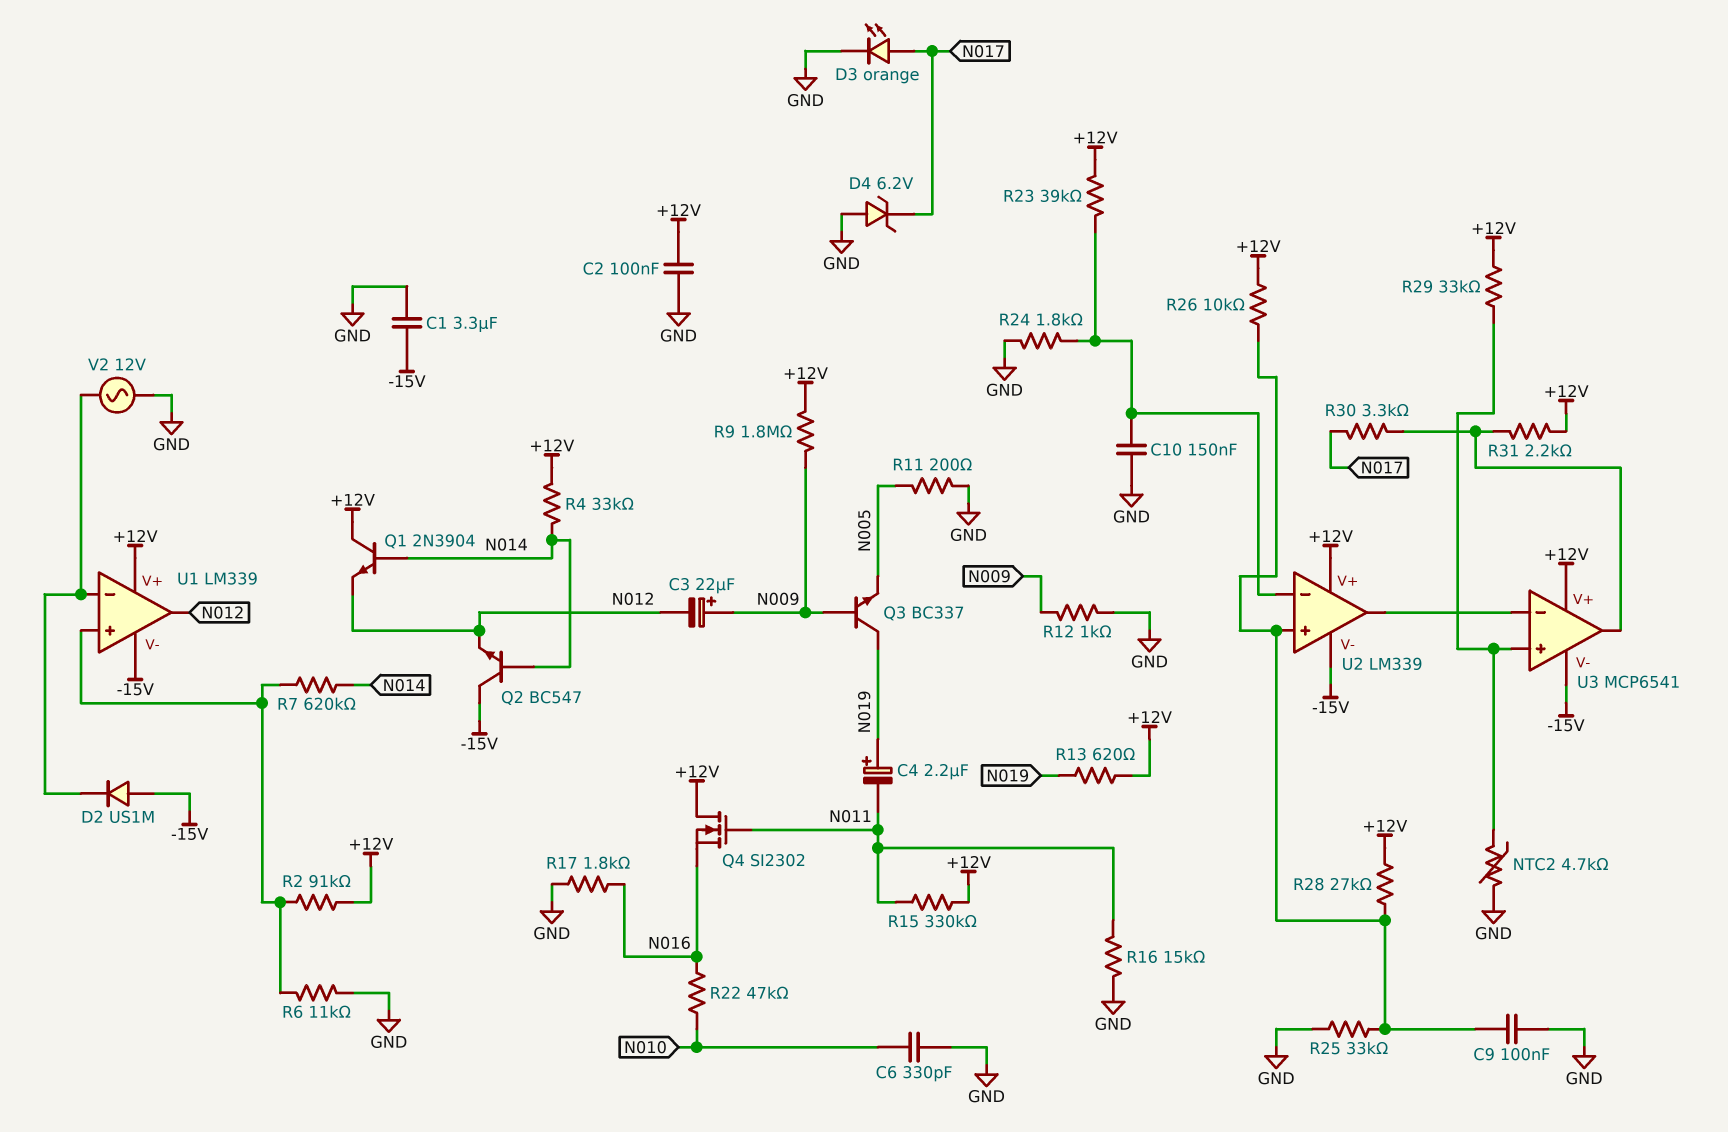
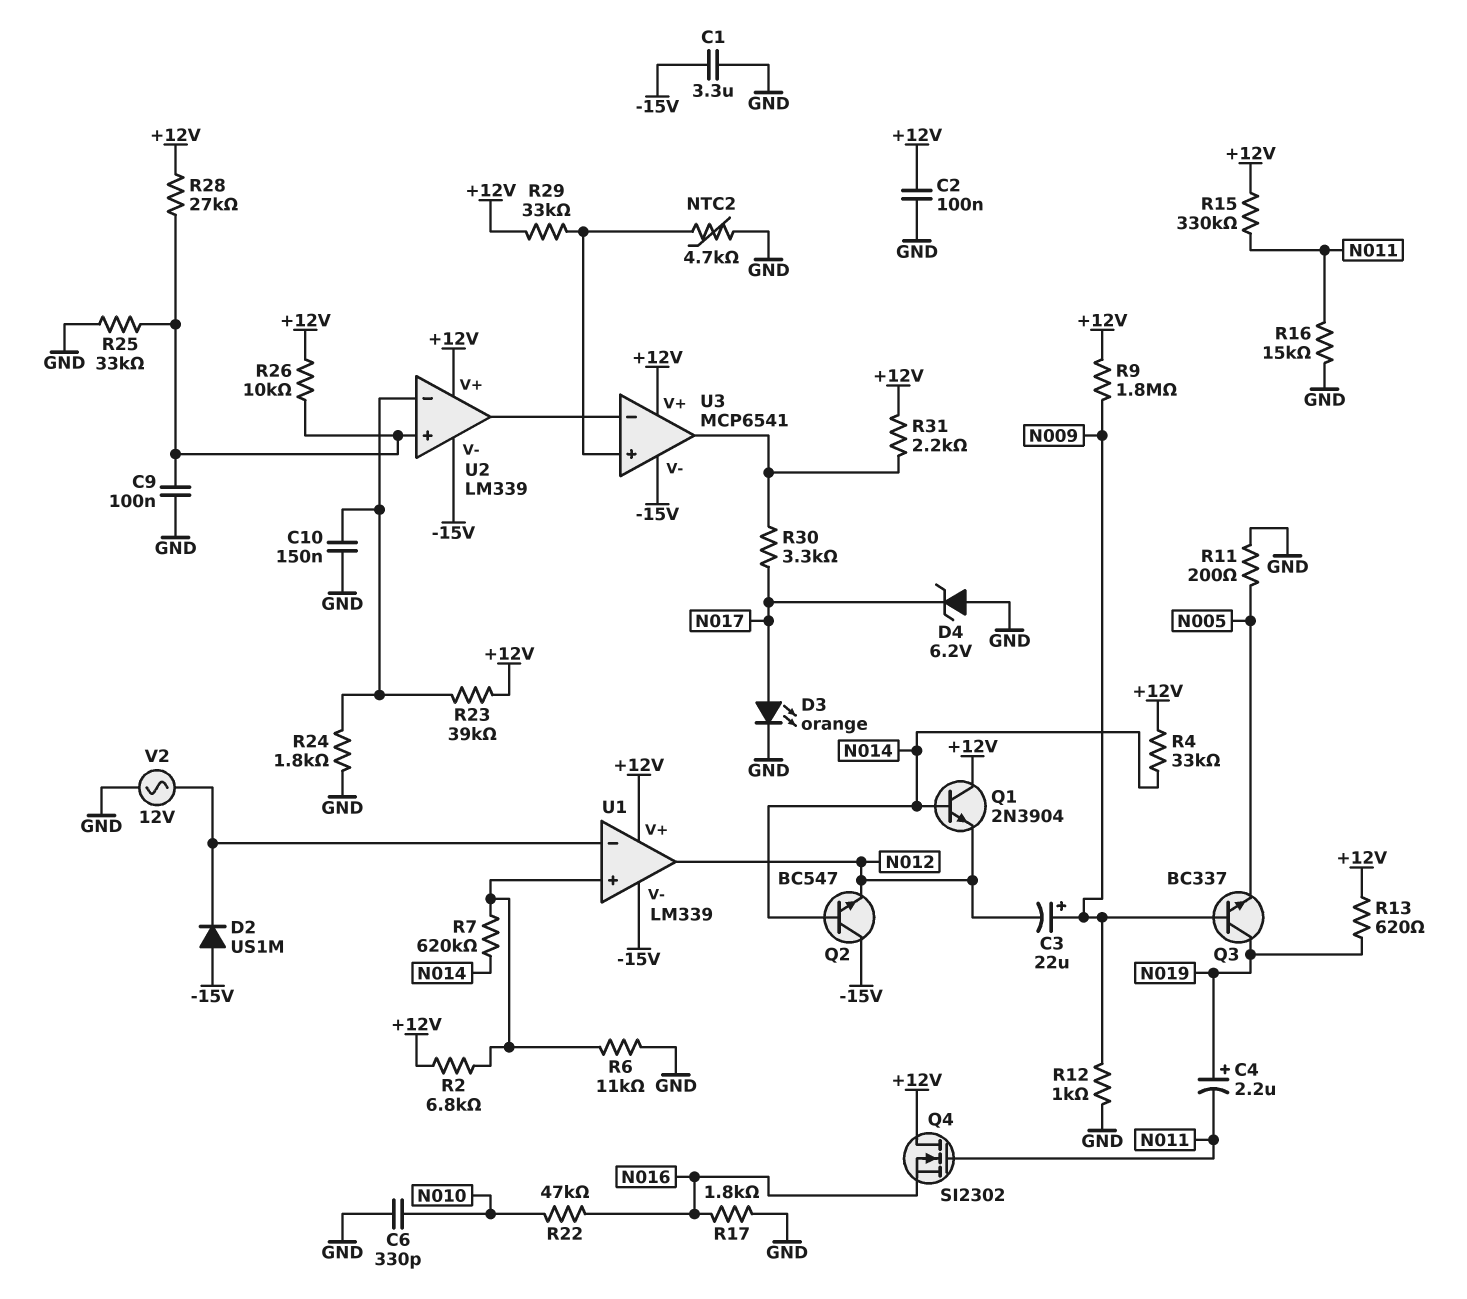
R2: 91k (+12V, U1/in+) -> 6.8k (+12V, U1/in+)

